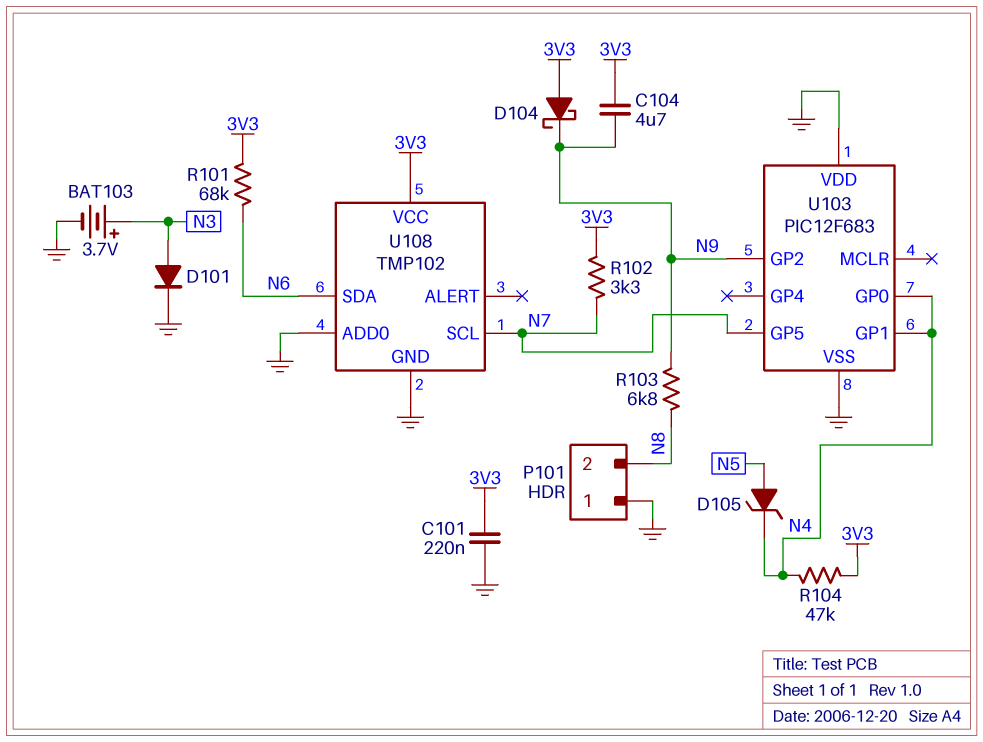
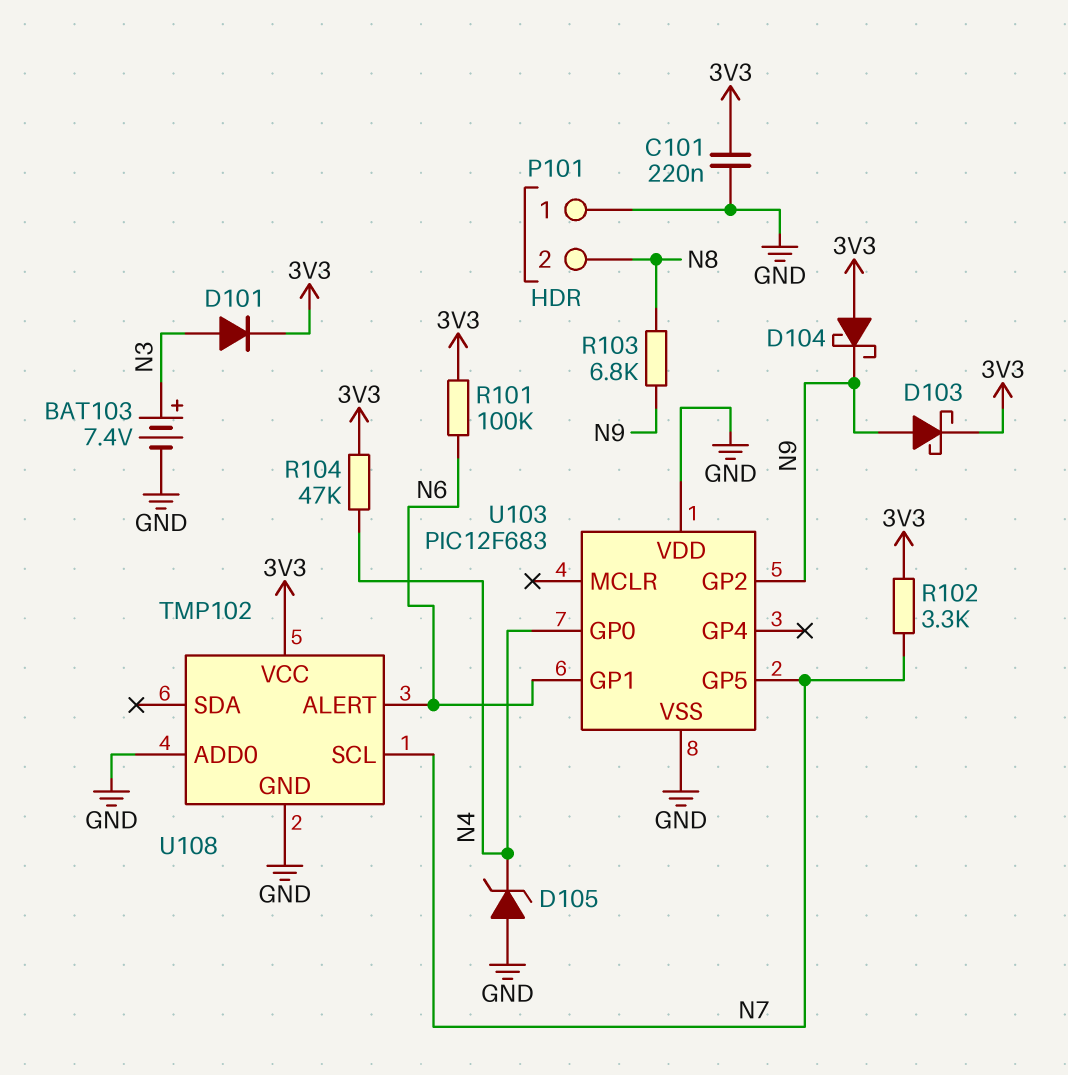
BAT103: 3.7V (plus N3, minus GND) -> 7.4V (plus N3, minus GND)
C104: 4.7uF (3V3, N9) -> none
D101: diode (A N3, K GND) -> diode (A N3, K 3V3)
D103: none -> schottky (A N9, K 3V3)
D105: zener (A N5, K N4) -> zener (A GND, K N4)
R101: 68k (3V3, N6) -> 100k (3V3, N6)
U103 pin GP1: N4 -> N6
U108 pin ALERT: none -> N6
U108 pin SDA: N6 -> none

